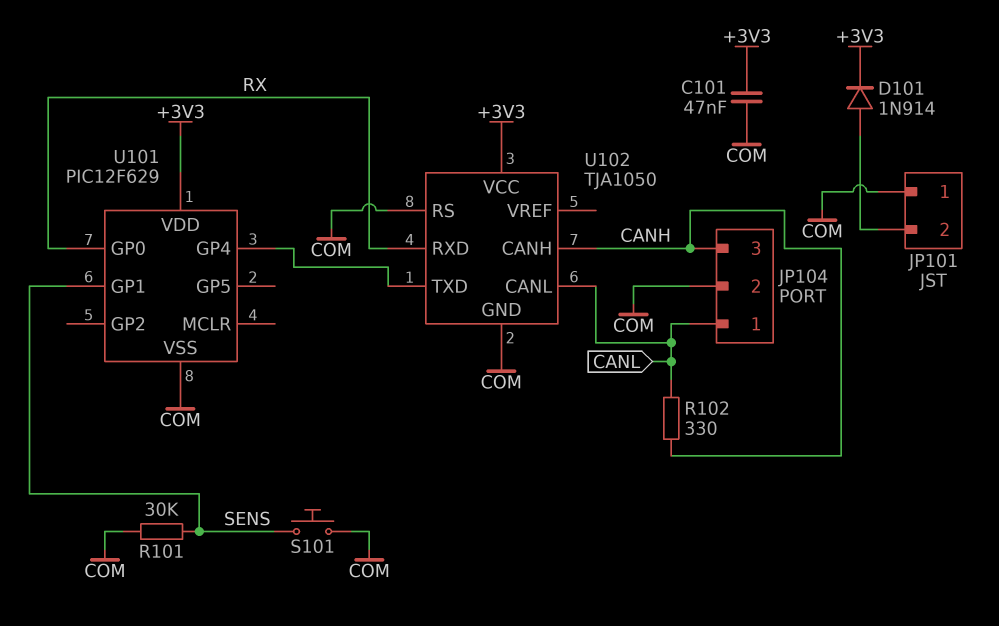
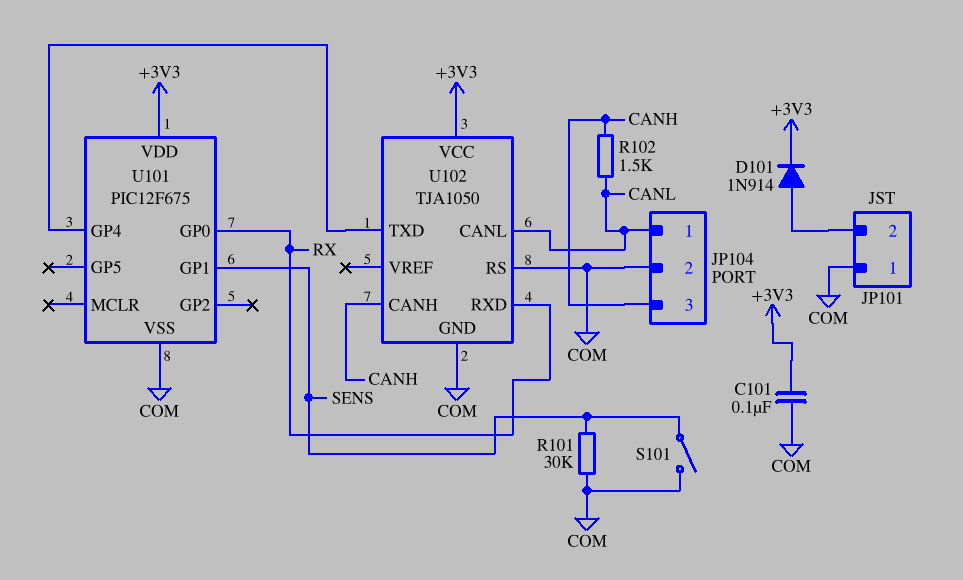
C101: 47nF (+3V3, COM) -> 100nF (+3V3, COM)
R102: 330 (CANH, CANL) -> 1.5k (CANH, CANL)
S101: button (COM, SENS) -> switch (COM, SENS)
U101: PIC12F629 -> PIC12F675

